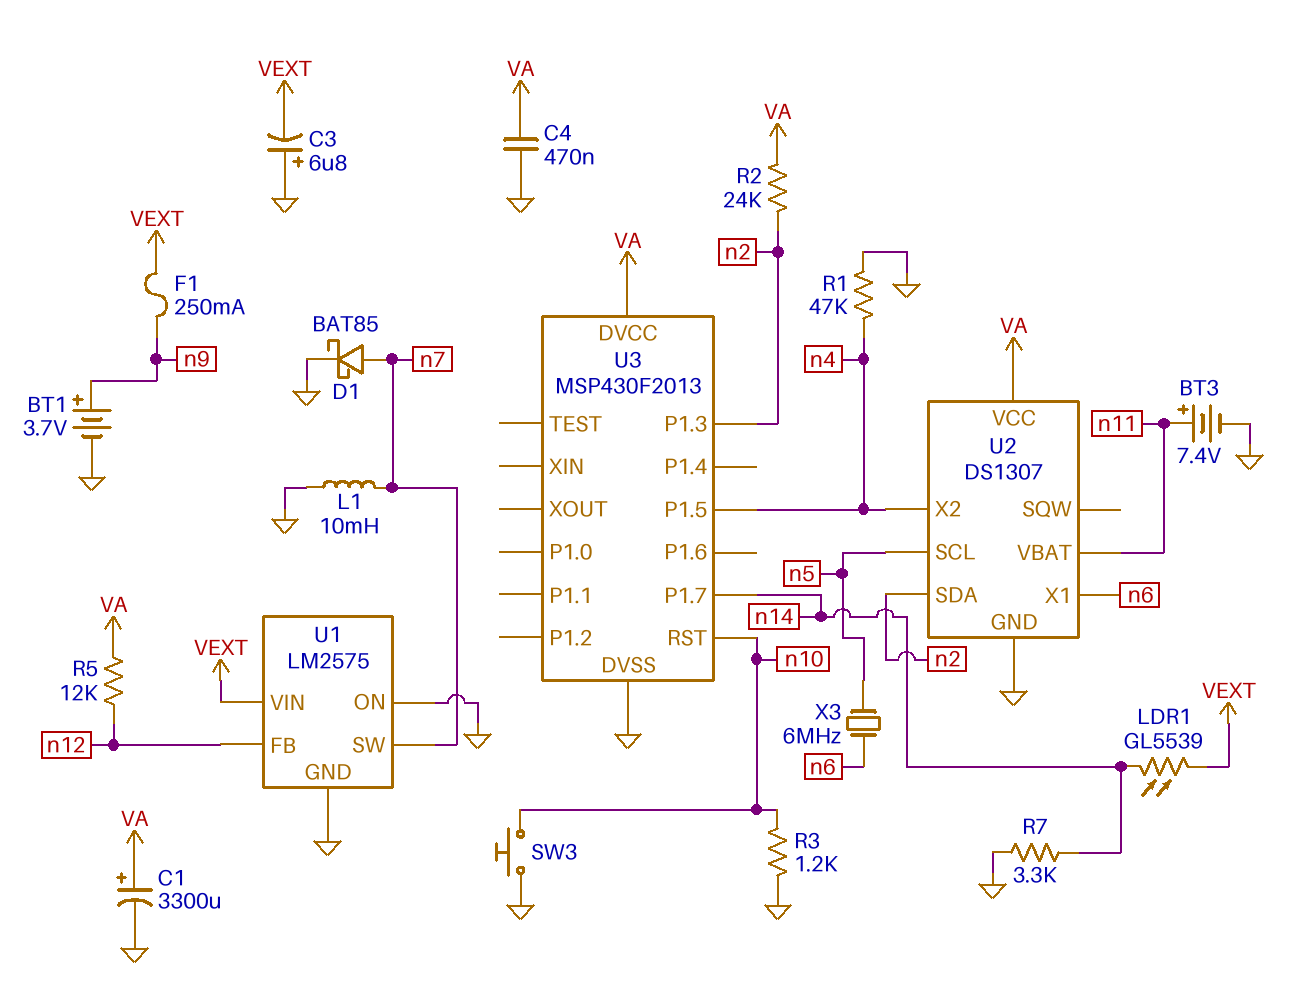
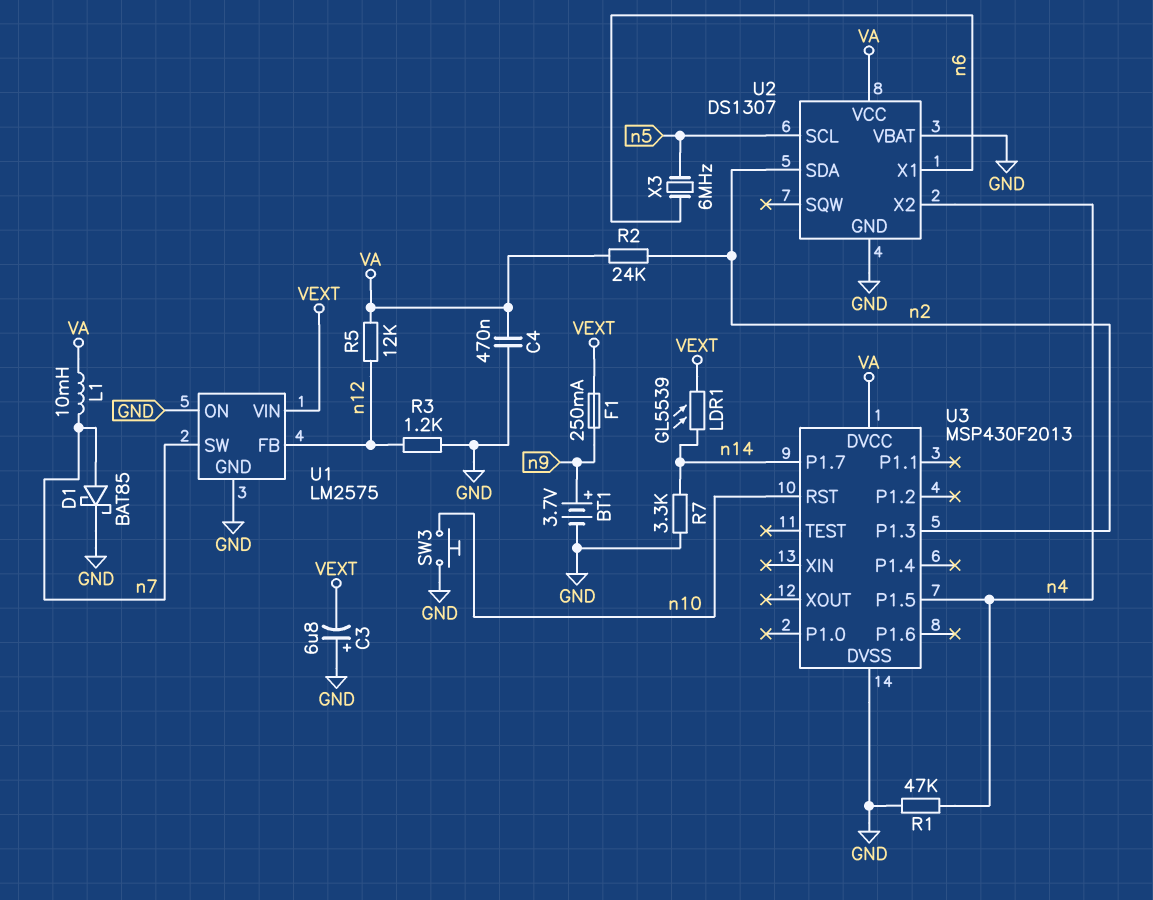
BT3: 7.4V (plus n11, minus GND) -> none
C1: 3300uF (plus VA, minus GND) -> none
L1: 10mH (GND, n7) -> 10mH (VA, n7)
R3: 1.2k (GND, n10) -> 1.2k (GND, n12)
U2 pin VBAT: n11 -> GND

